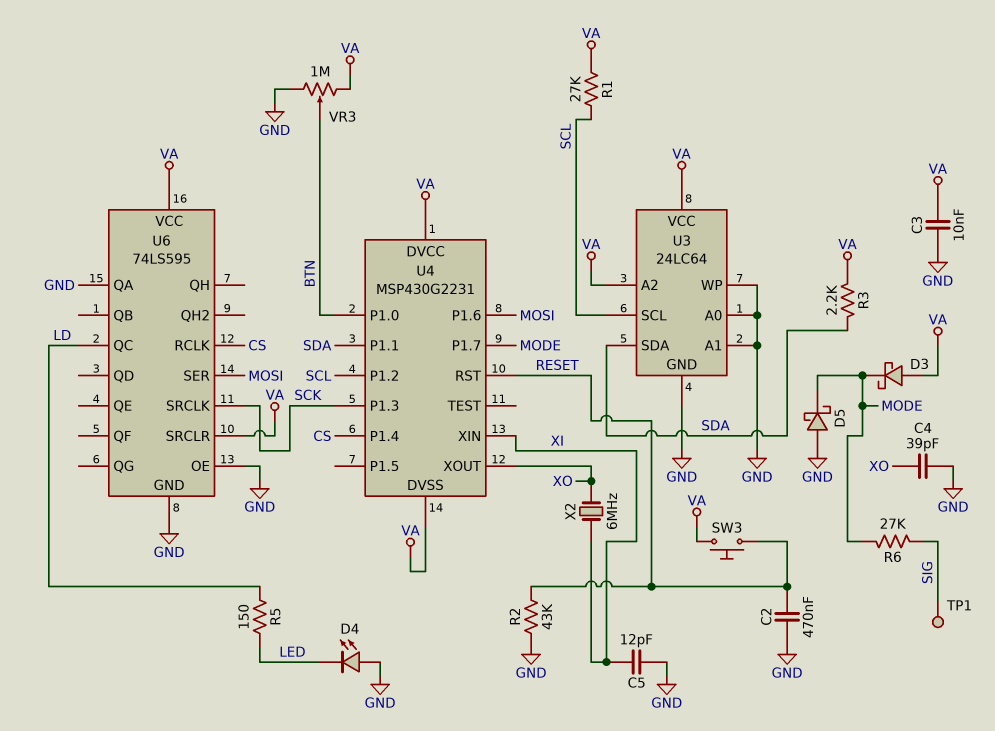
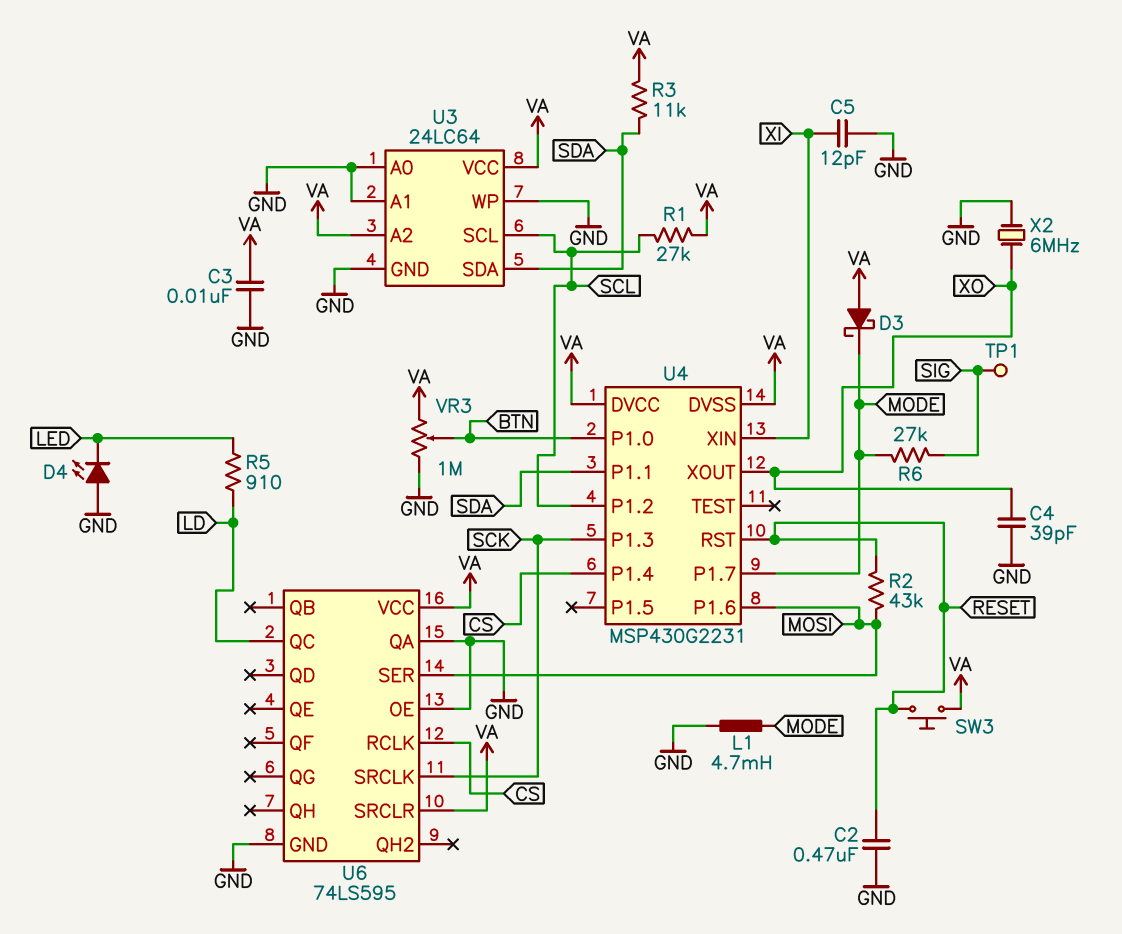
D5: schottky (A GND, K MODE) -> none
L1: none -> 4.7mH (GND, MODE)
R2: 43k (GND, RESET) -> 43k (MOSI, RESET)
R3: 2.2k (SDA, VA) -> 11k (SDA, VA)
R5: 150 (LD, LED) -> 910 (LD, LED)
X2: 6MHz (XI, XO) -> 6MHz (GND, XO)

